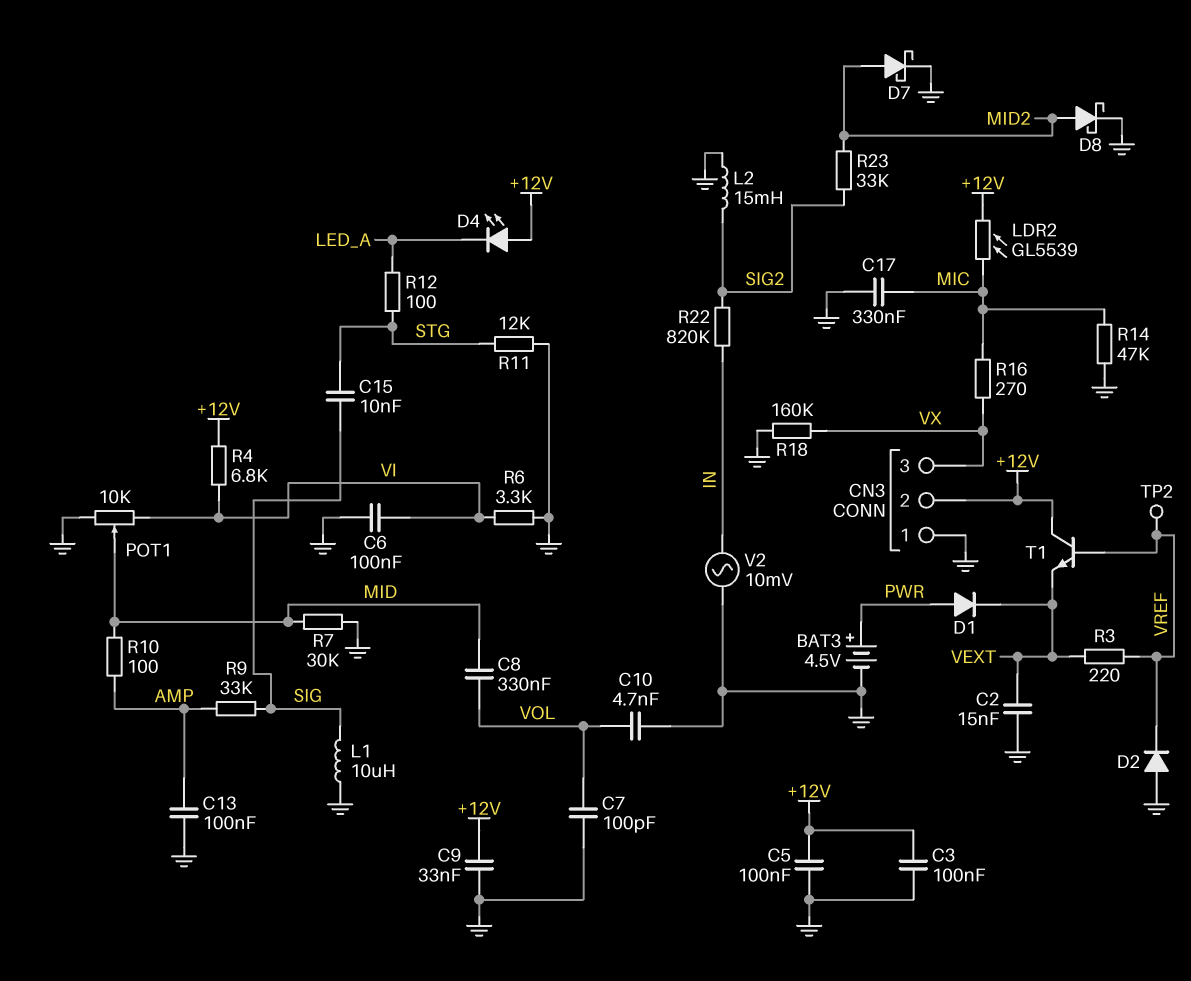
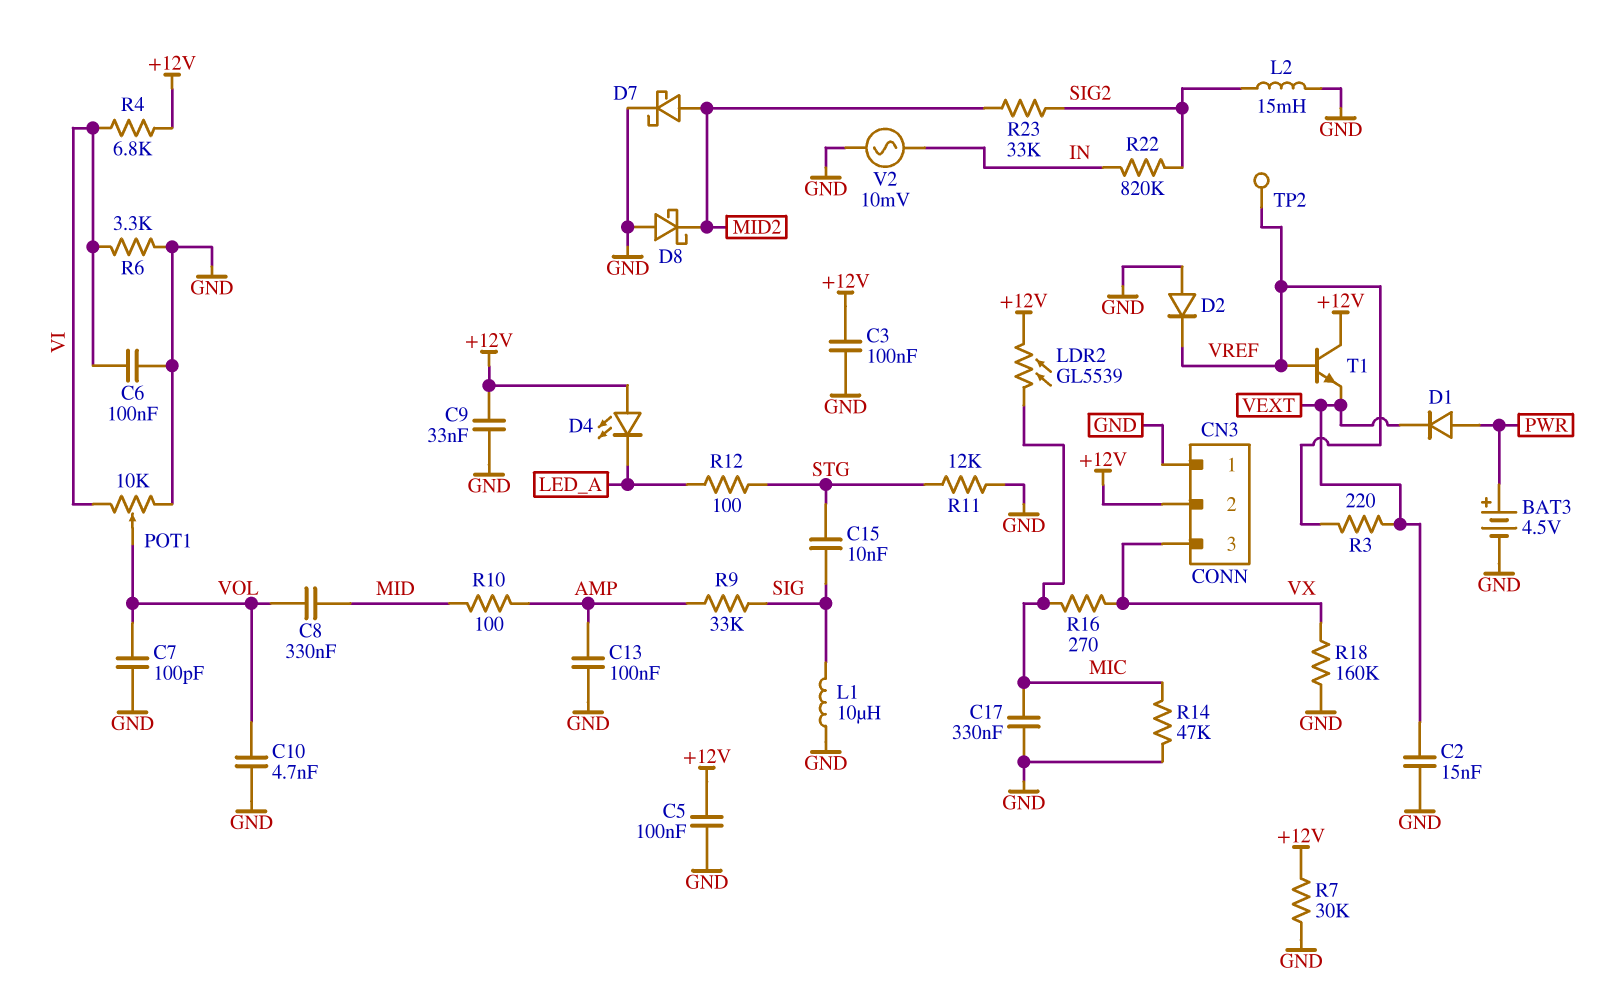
D8: schottky (A MID2, K GND) -> schottky (A GND, K MID2)
POT1: 10k (GND, VI, wiper MID) -> 10k (GND, VI, wiper VOL)
R7: 30k (GND, MID) -> 30k (+12V, GND)

